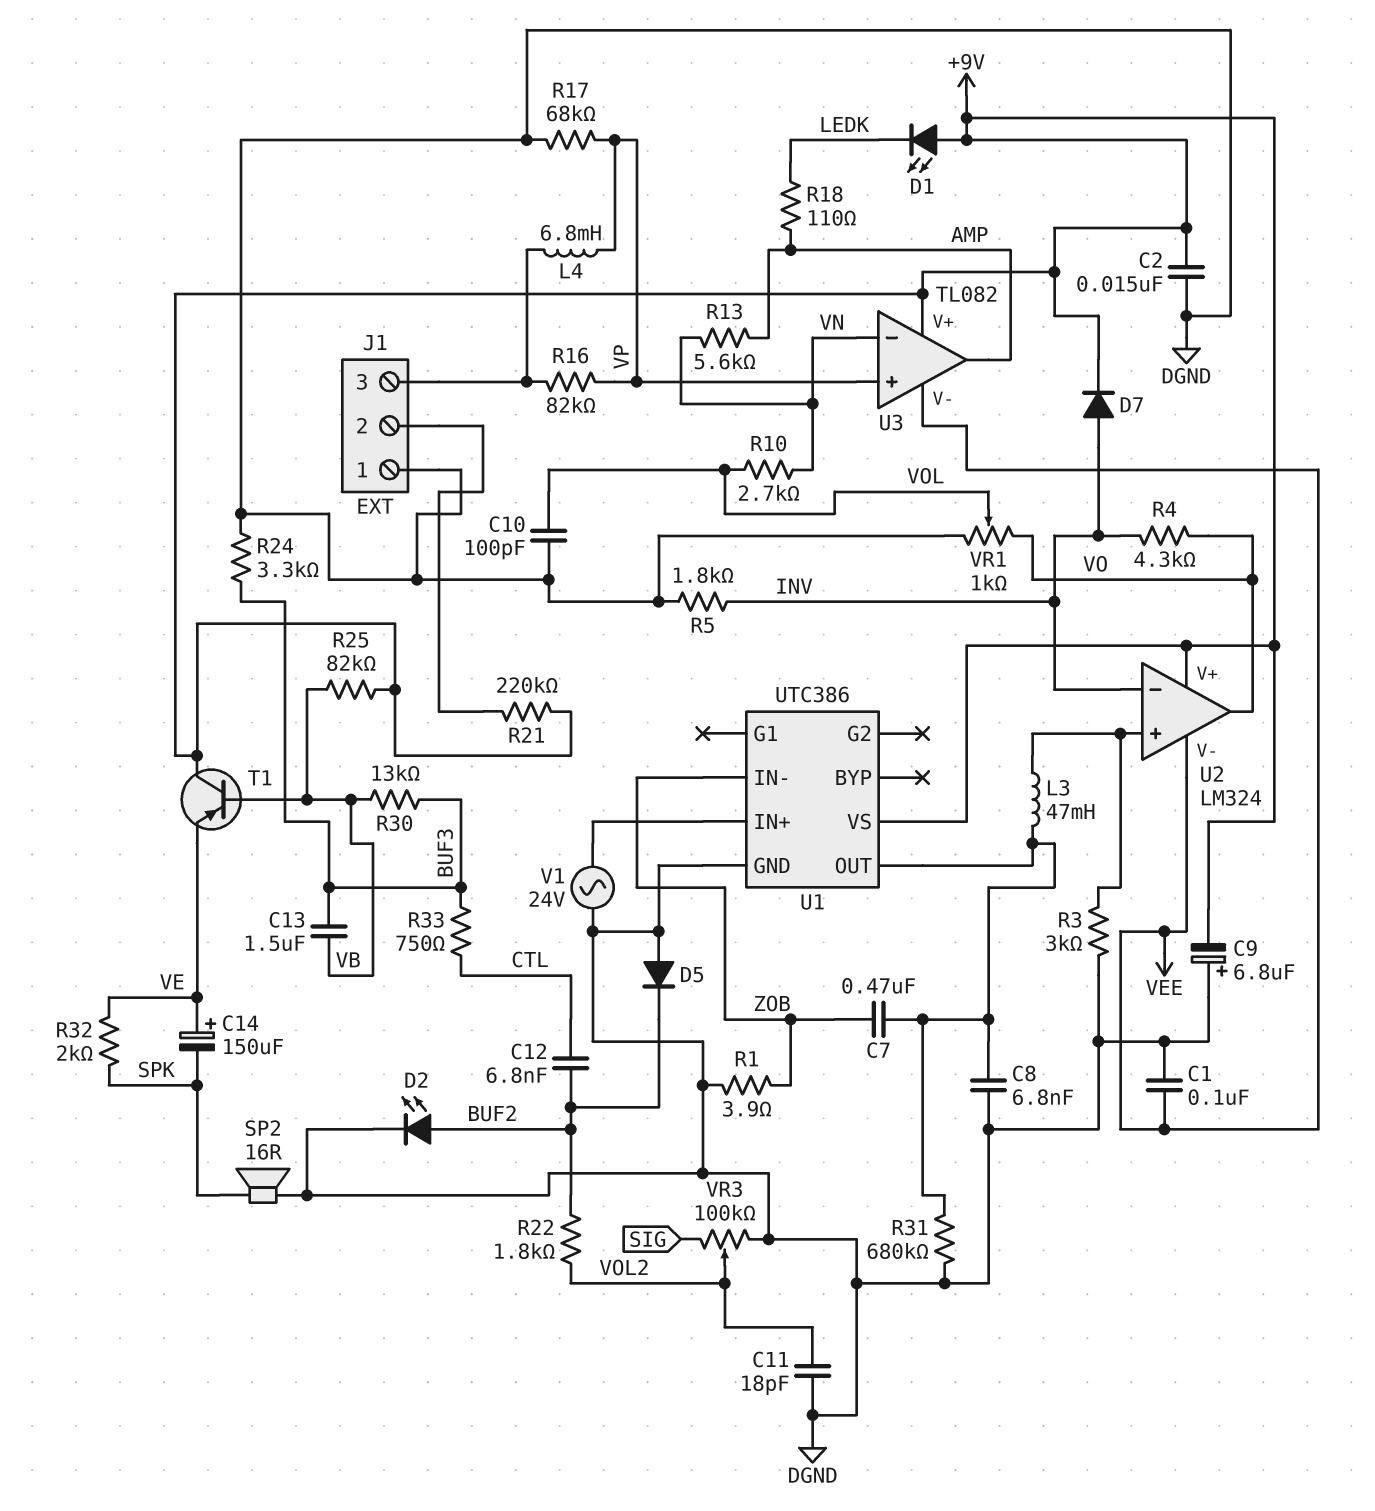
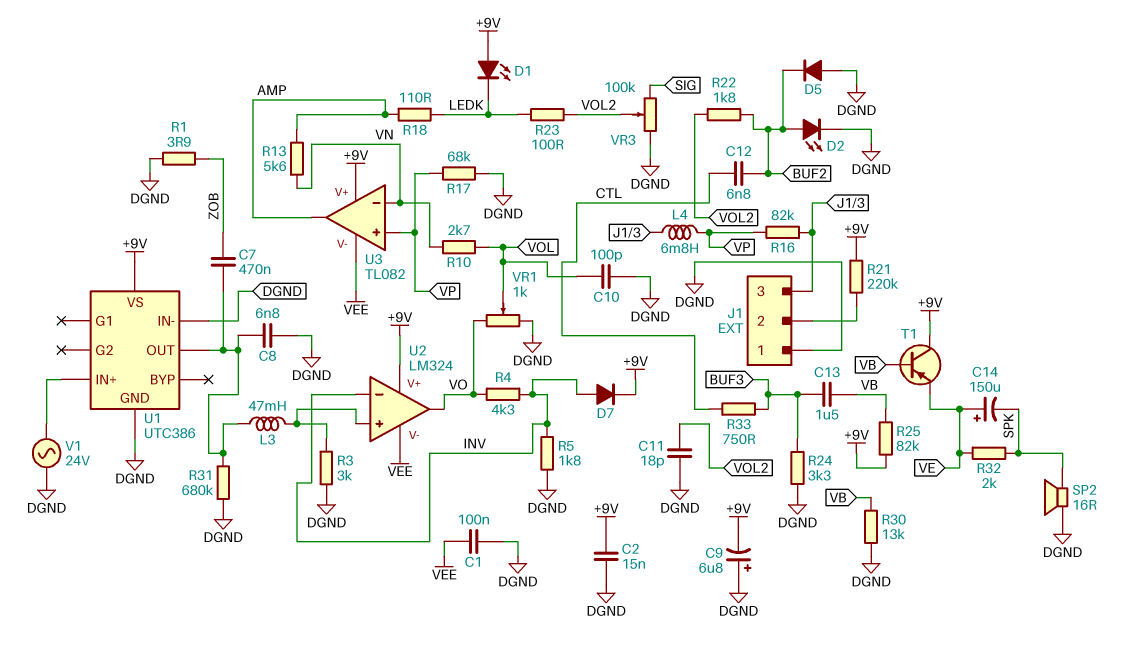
R23: none -> 100 (LEDK, VOL2)
R30: 13k (BUF3, VB) -> 13k (DGND, VB)
U1 pin IN-: ZOB -> DGND

